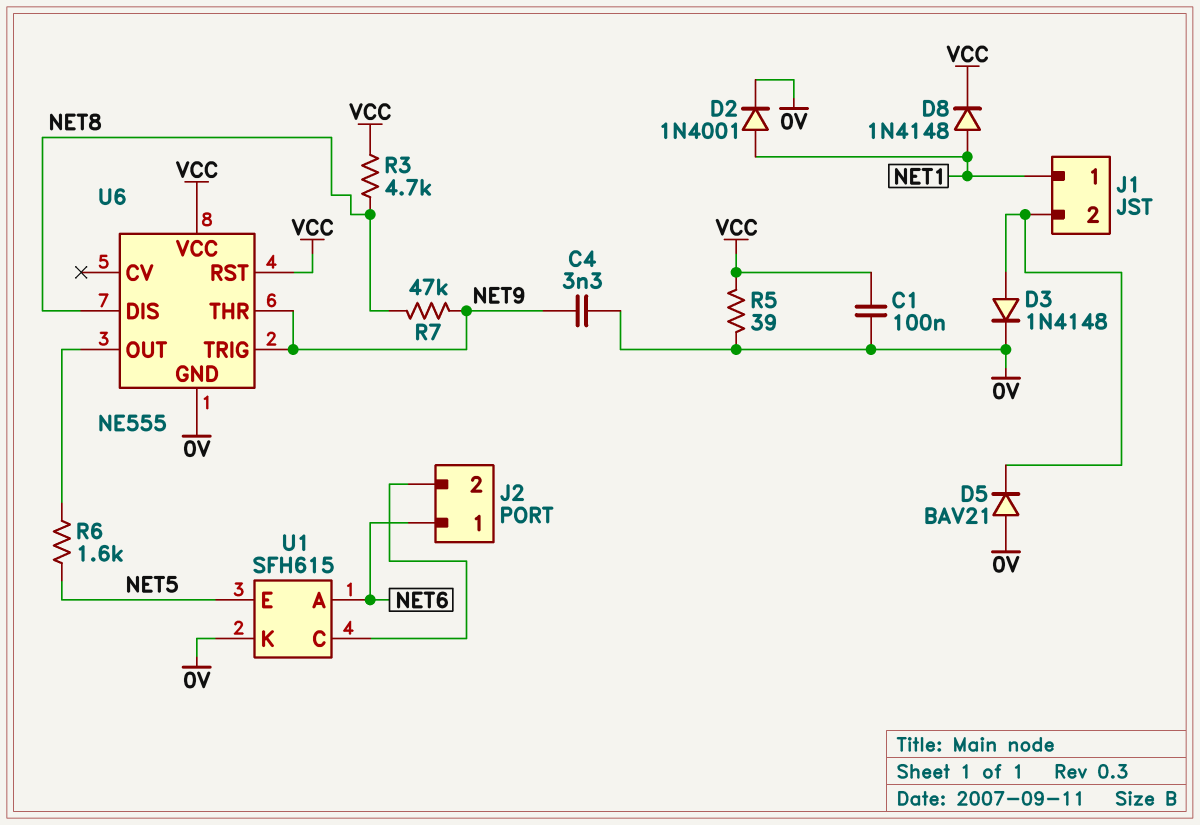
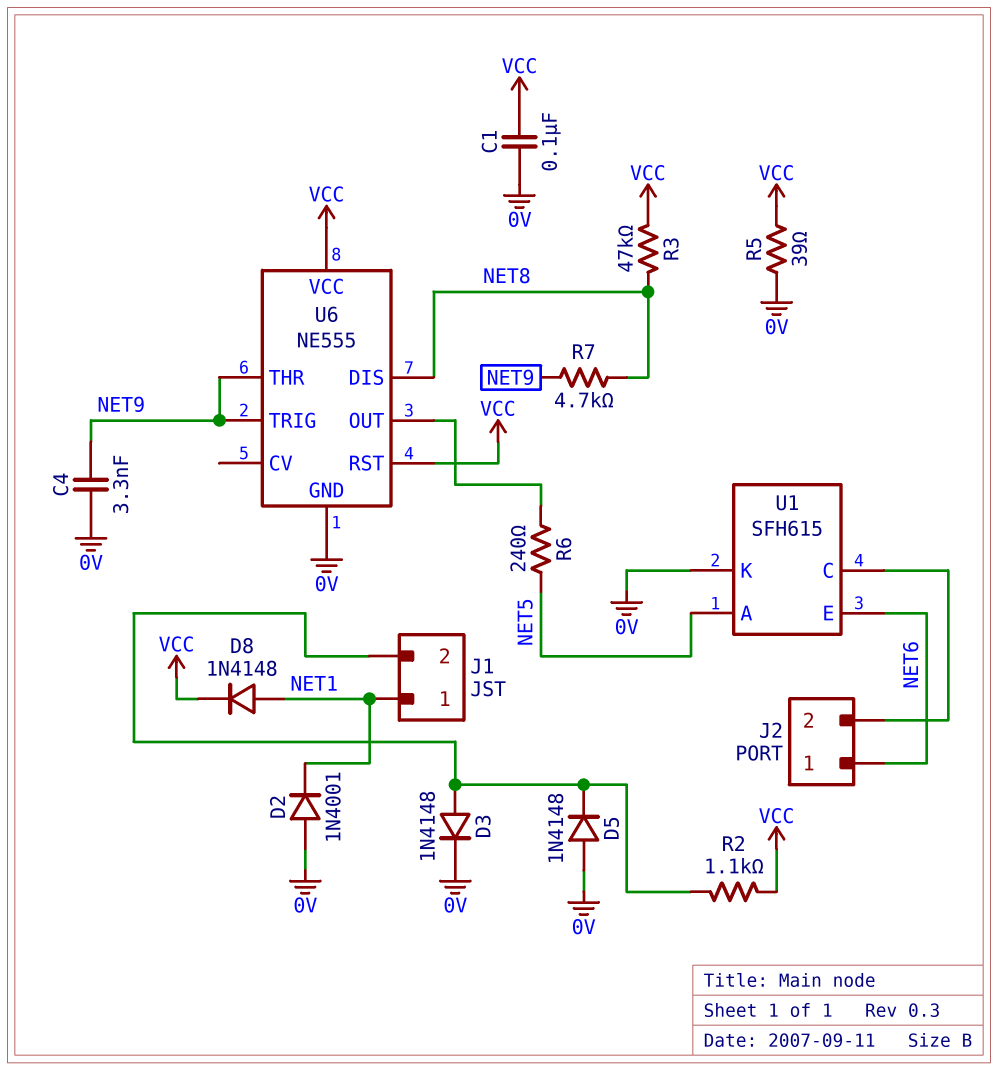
D2: diode 1N4001 (A NET1, K 0V) -> diode 1N4001 (A 0V, K NET1)
D5: diode BAV21 (A 0V, K J1/2) -> diode 1N4148 (A 0V, K J1/2)
R2: none -> 1.1k (J1/2, VCC)
R3: 4.7k (NET8, VCC) -> 47k (NET8, VCC)
R6: 1.6k (NET5, U6/OUT) -> 240 (NET5, U6/OUT)
R7: 47k (NET8, NET9) -> 4.7k (NET8, NET9)
U1 pin A: NET6 -> NET5
U1 pin E: NET5 -> NET6

